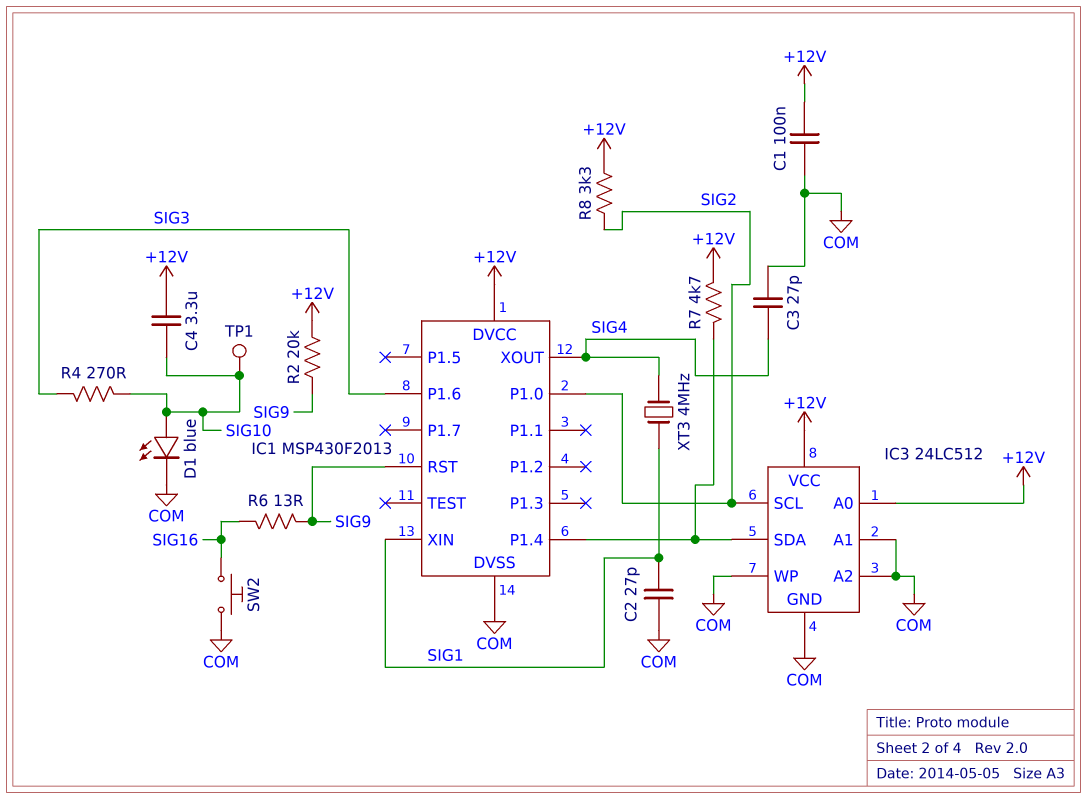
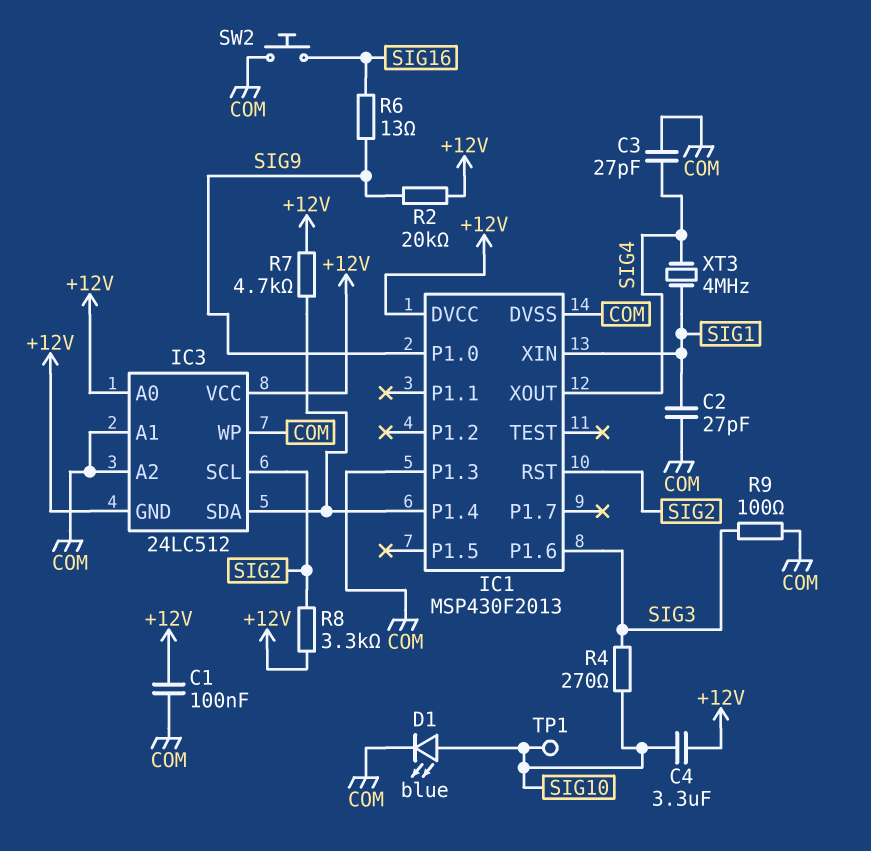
IC1 pin P1.0: SIG2 -> SIG9
IC1 pin P1.3: none -> COM
IC1 pin RST: SIG9 -> SIG2
IC3 pin GND: COM -> +12V
R9: none -> 100 (COM, SIG3)

